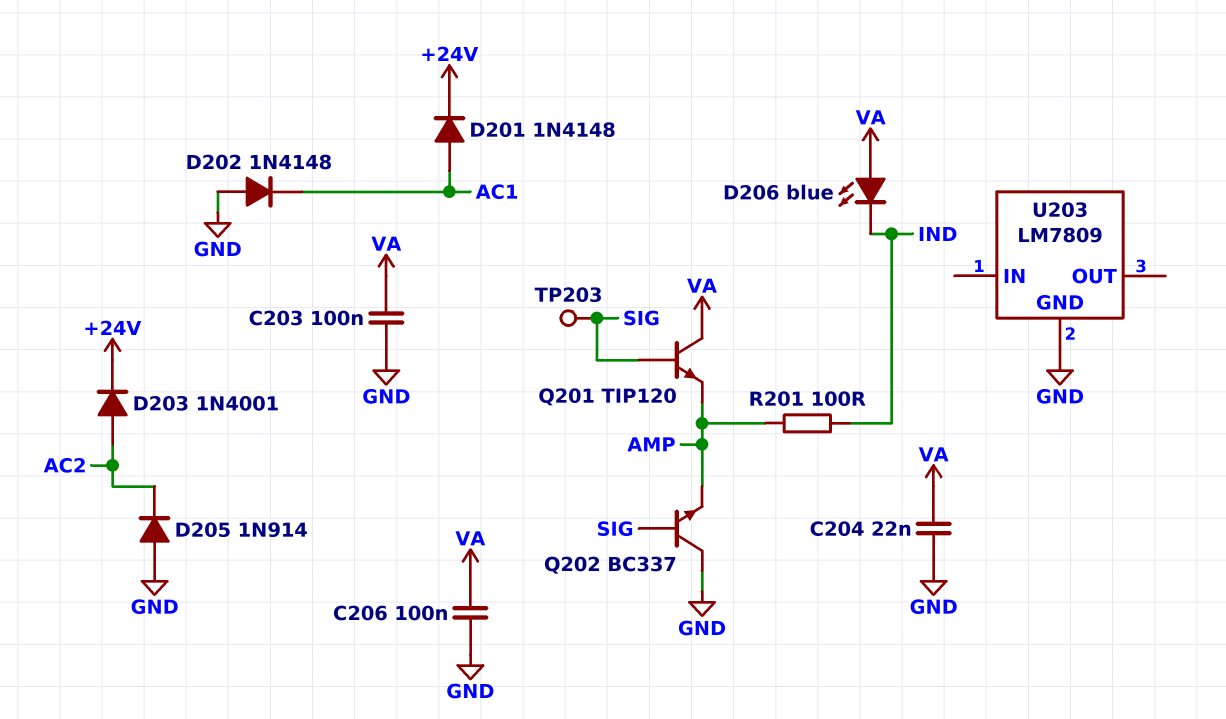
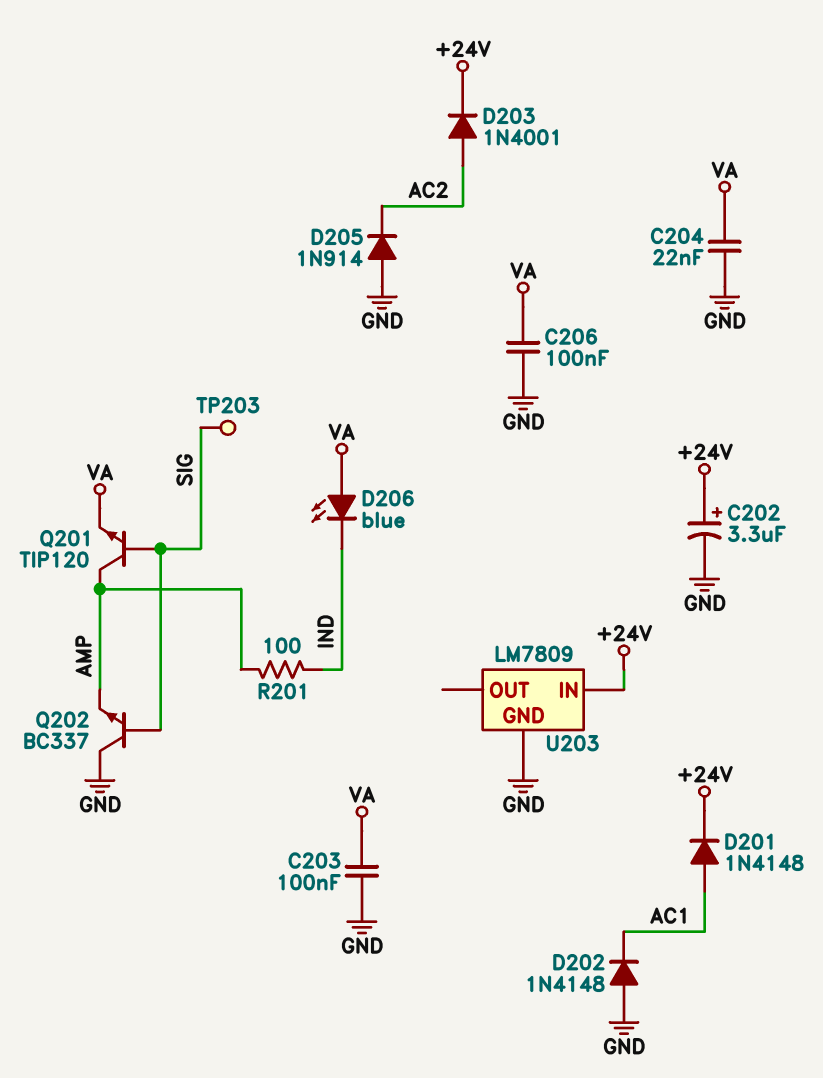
C202: none -> 3.3uF (plus +24V, minus GND)
Q201: NPN TIP120 (B SIG, C VA, E AMP) -> NPN TIP120 (B SIG, C AMP, E VA)
U203 pin IN: none -> +24V

